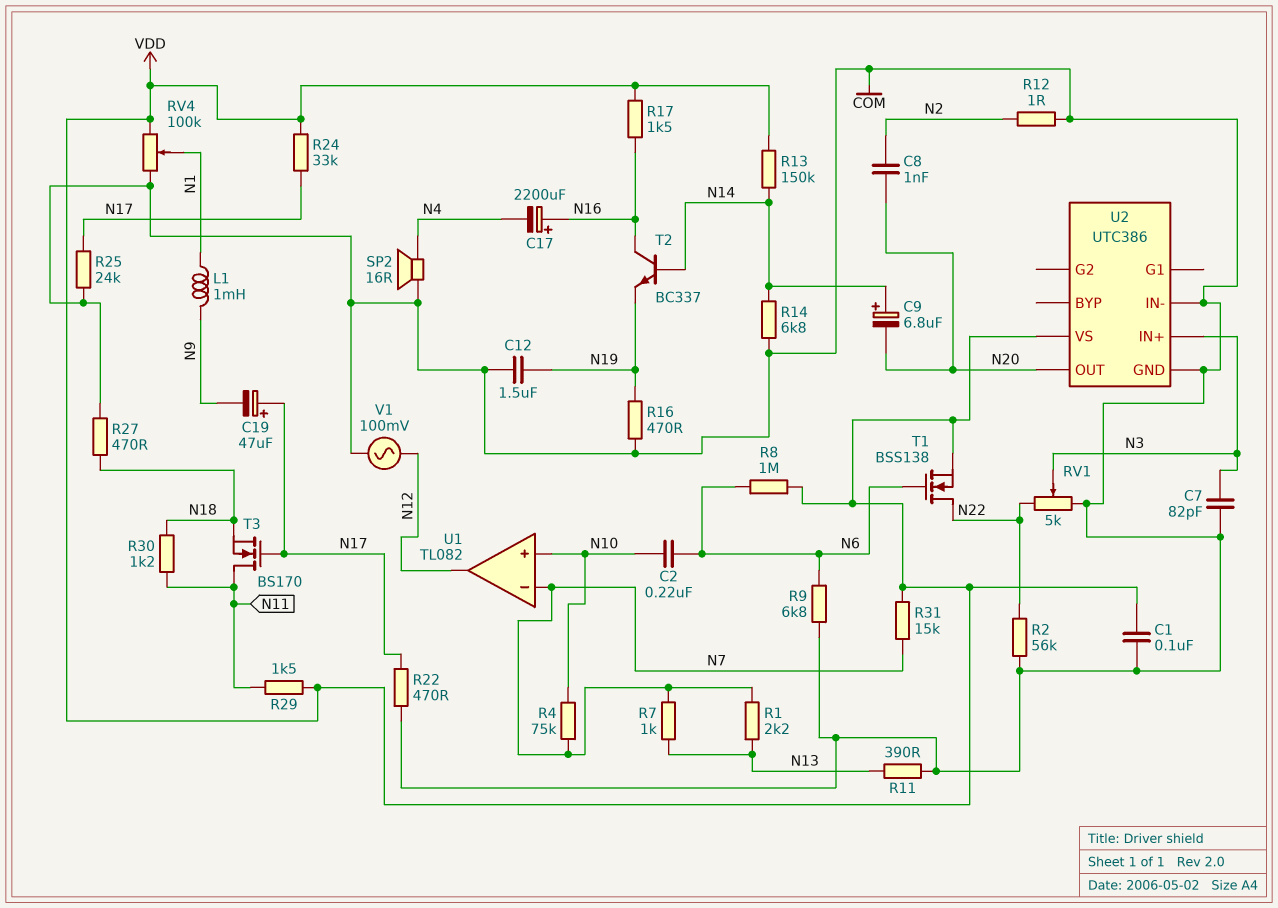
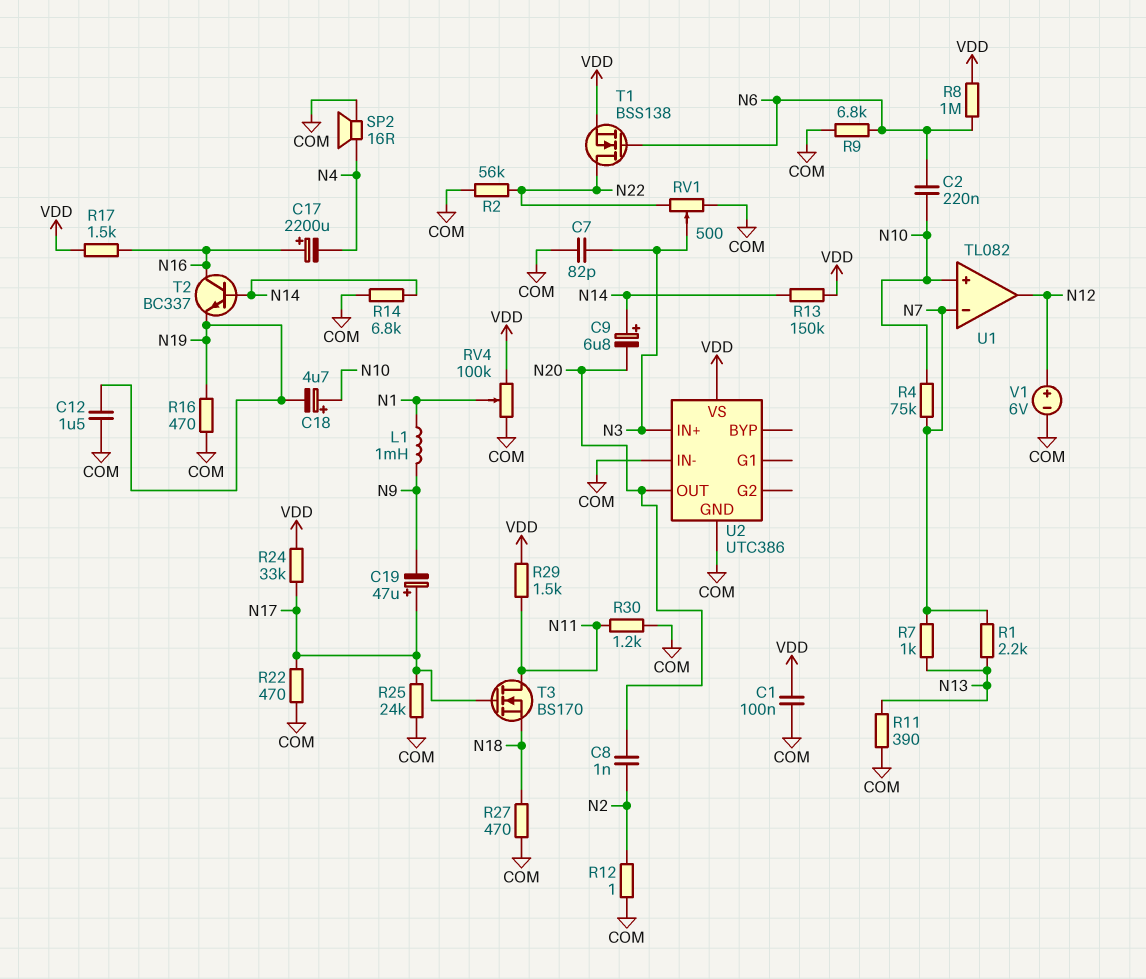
C18: none -> 4.7uF (plus N10, minus N19)
R30: 1.2k (N11, N18) -> 1.2k (COM, N11)
R31: 15k (N7, VDD) -> none
RV1: 5k (COM, N22, wiper N3) -> 500 (COM, N22, wiper N3)
V1: AC 100mV (COM, N12) -> 6V (plus N12, minus COM)

